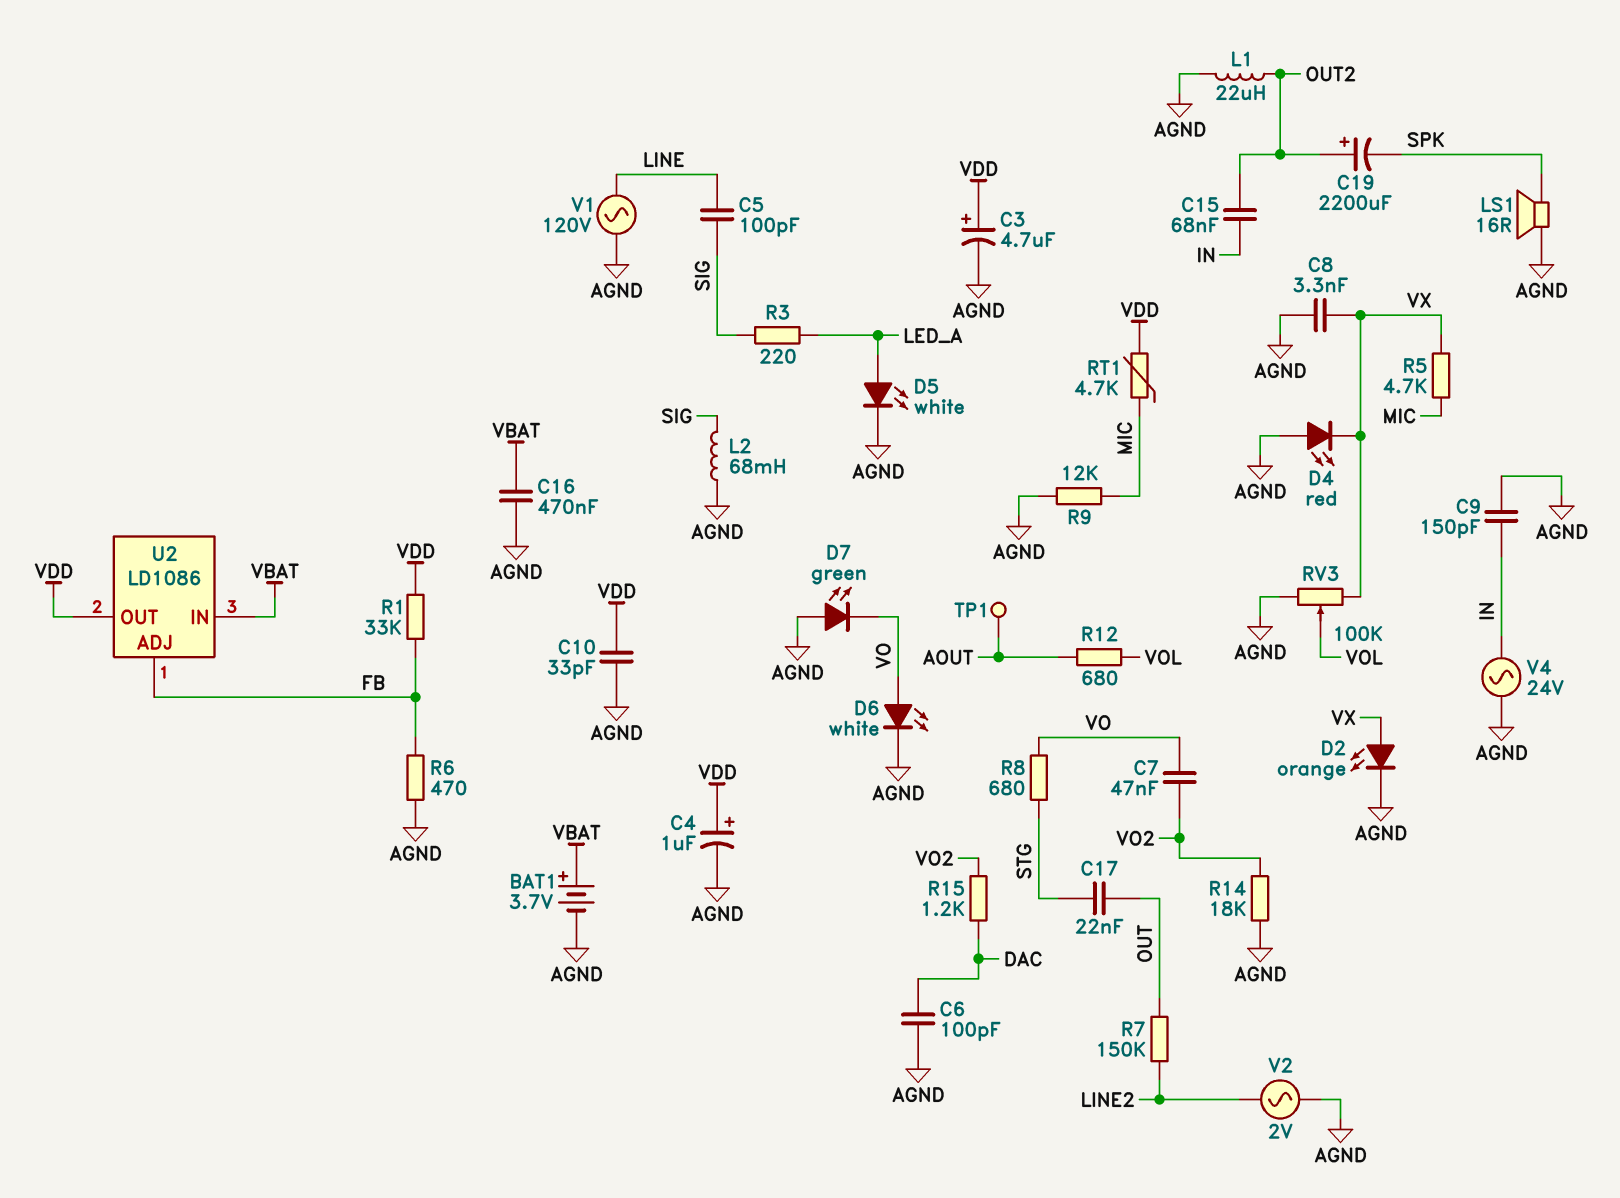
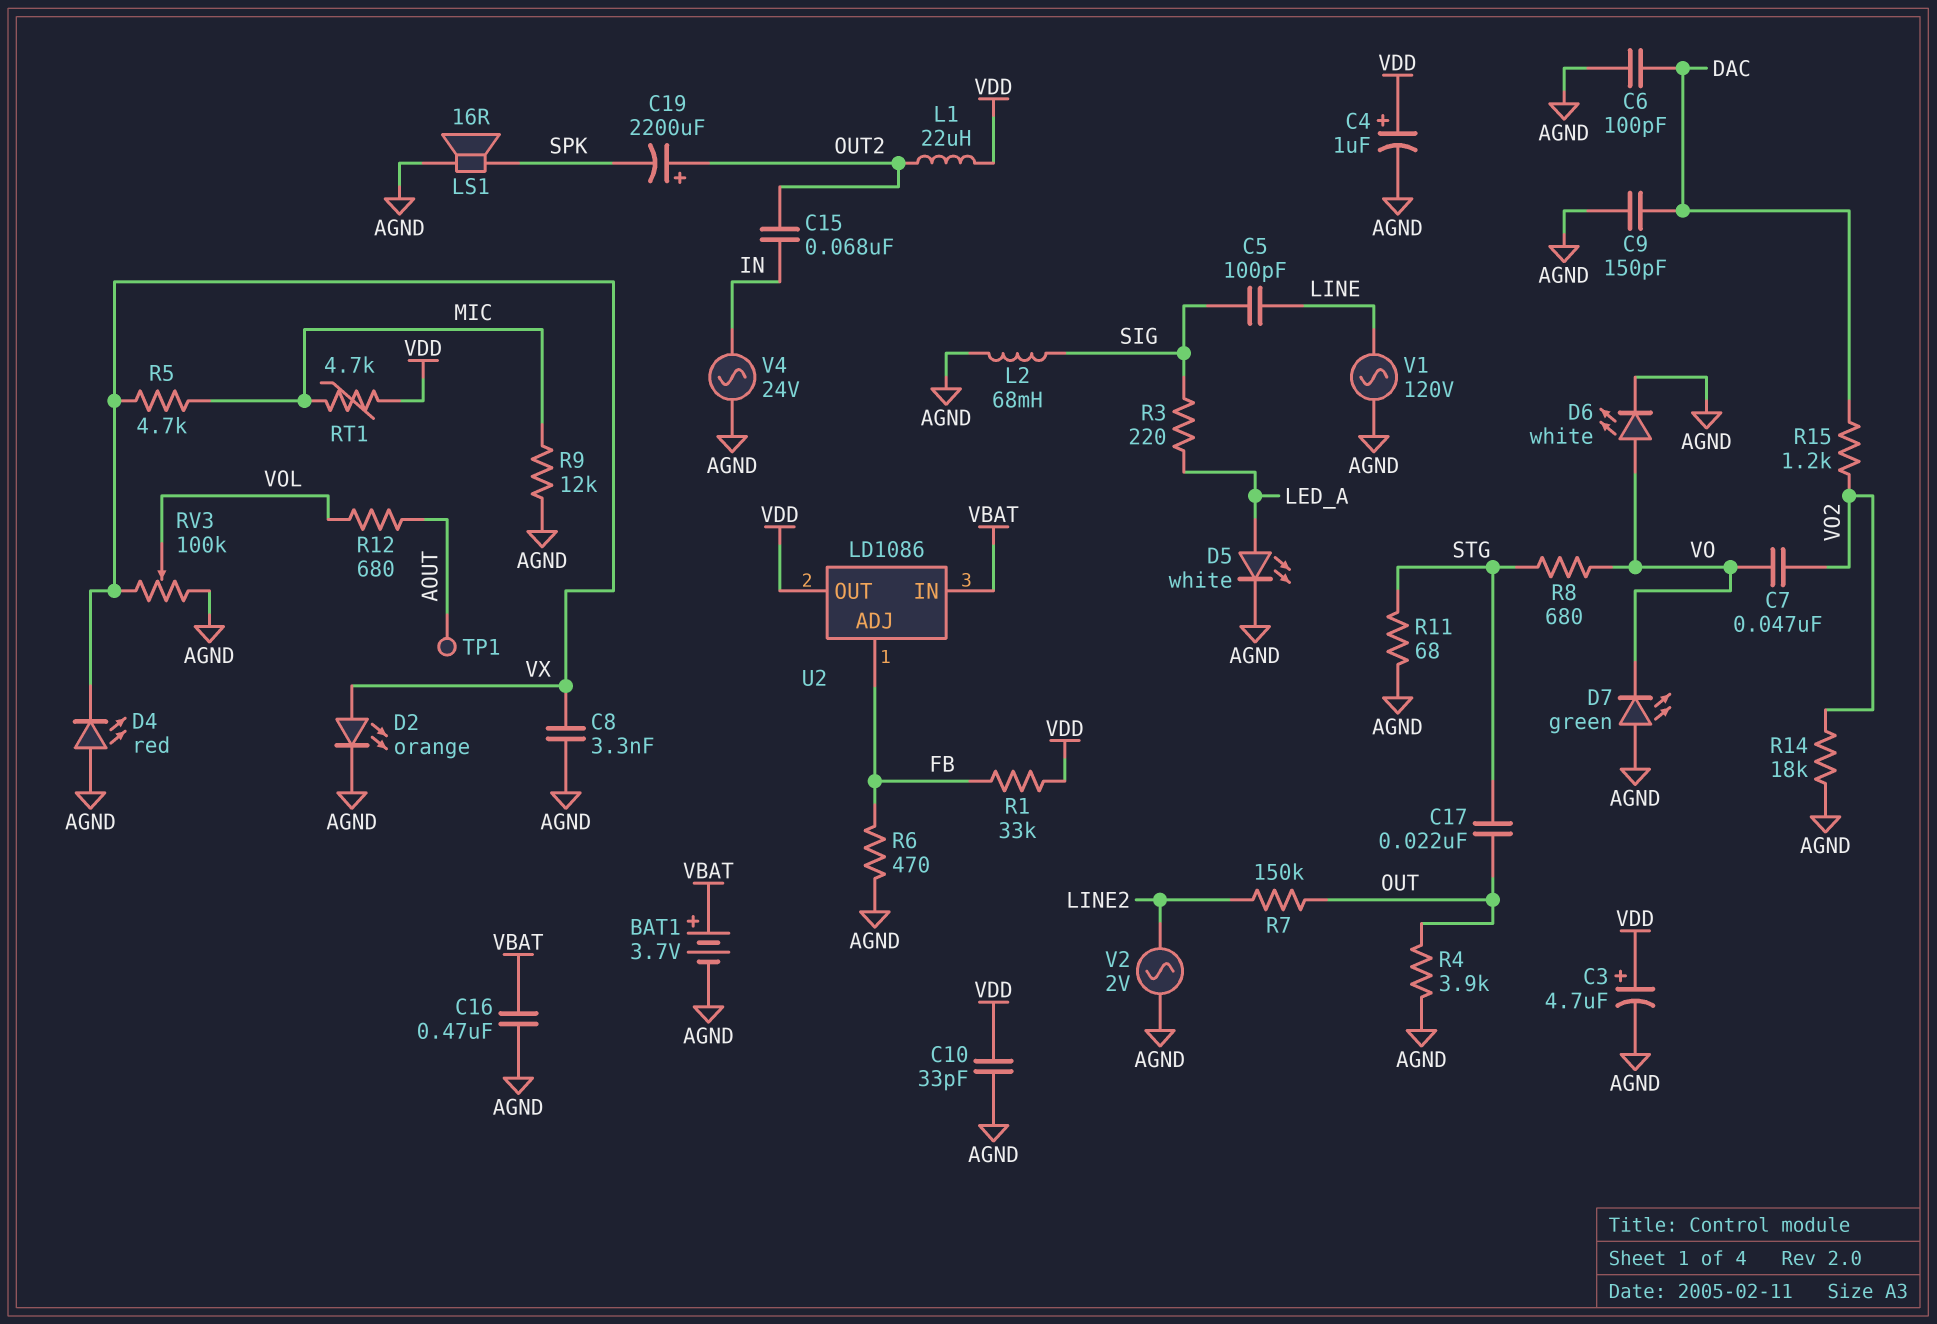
C9: 150pF (AGND, IN) -> 150pF (AGND, DAC)
L1: 22uH (AGND, OUT2) -> 22uH (OUT2, VDD)
R4: none -> 3.9k (AGND, OUT)
R11: none -> 68 (AGND, STG)

